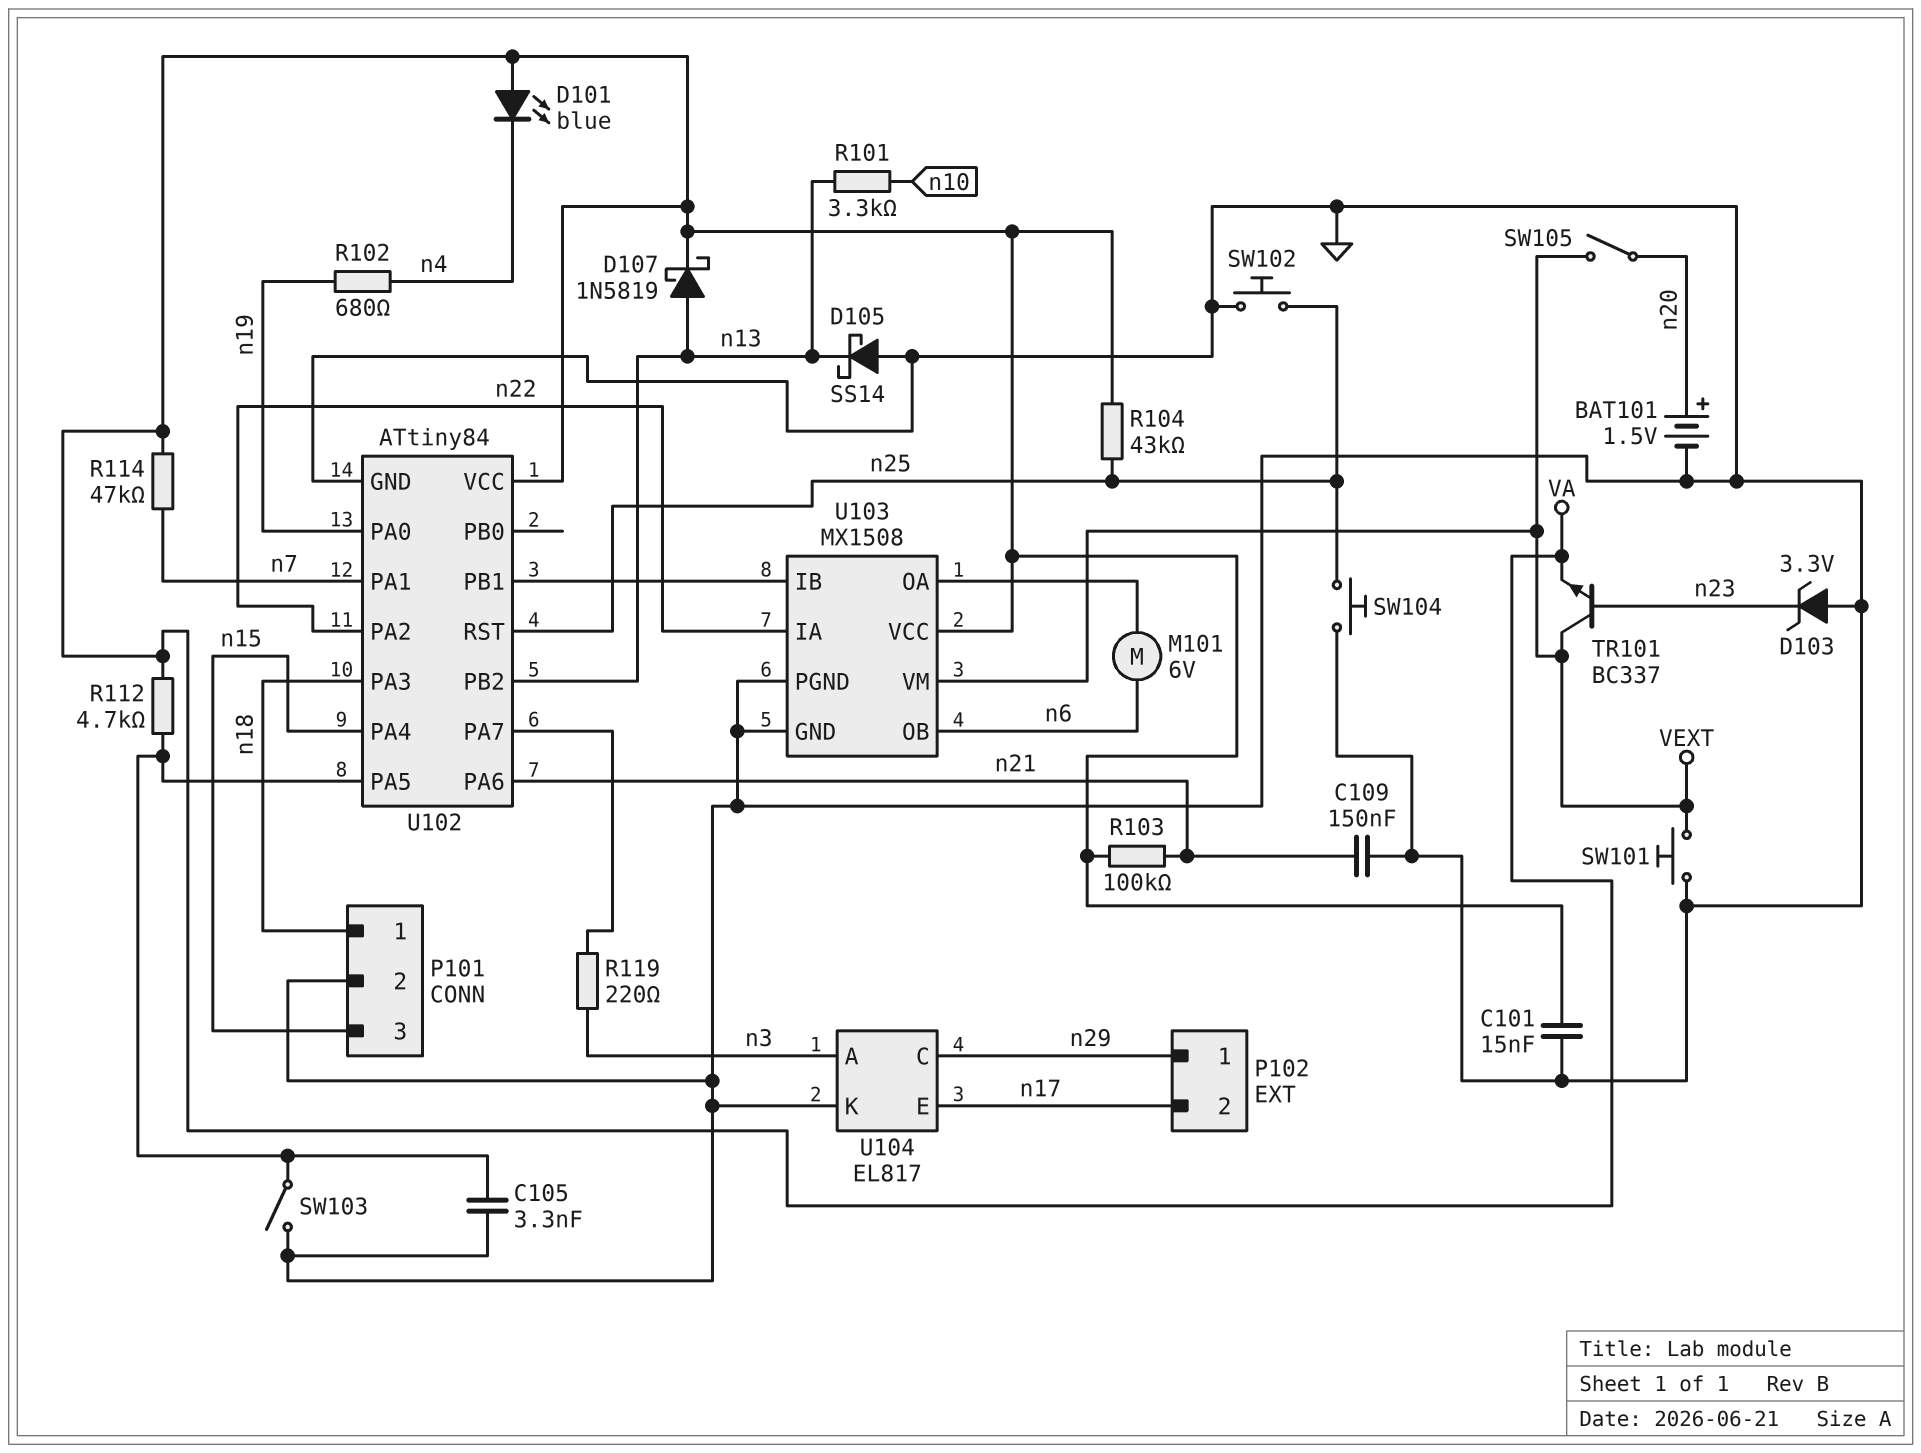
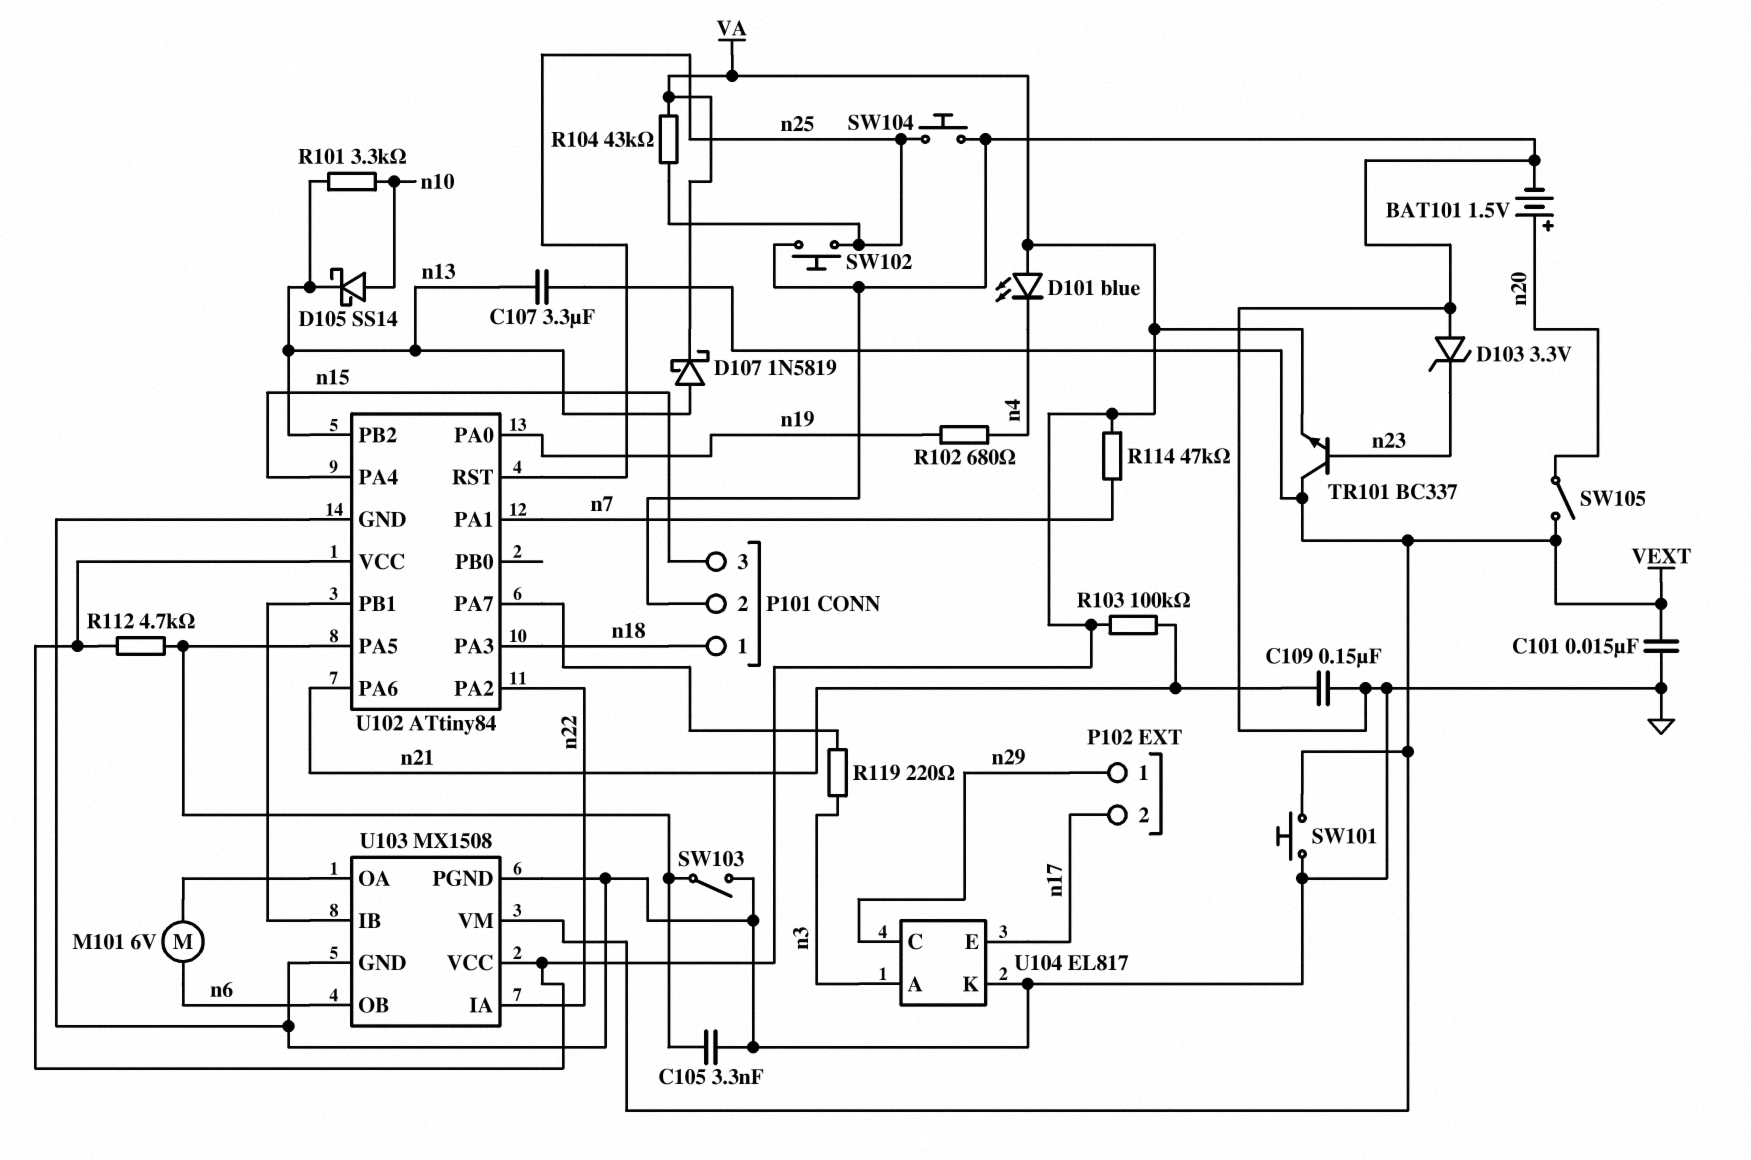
C101: 15nF (GND, VA) -> 15nF (GND, VEXT)
C107: none -> 3.3uF (VEXT, n13)
D105: schottky SS14 (A GND, K n13) -> schottky SS14 (A n10, K n13)

